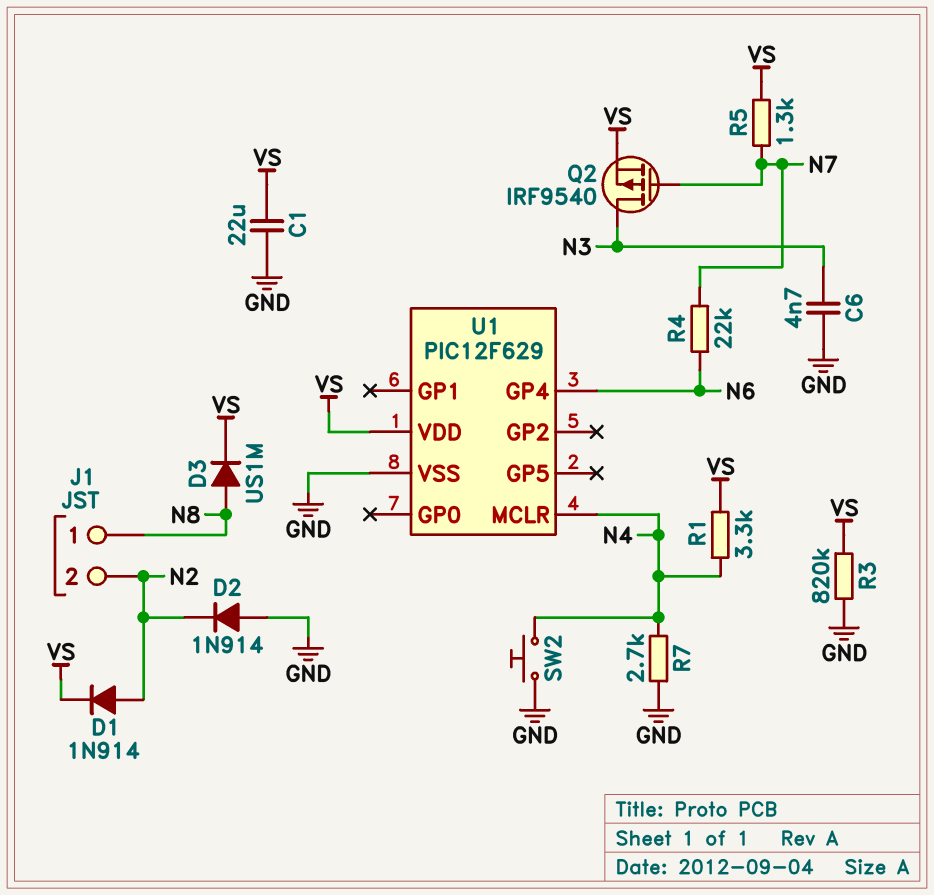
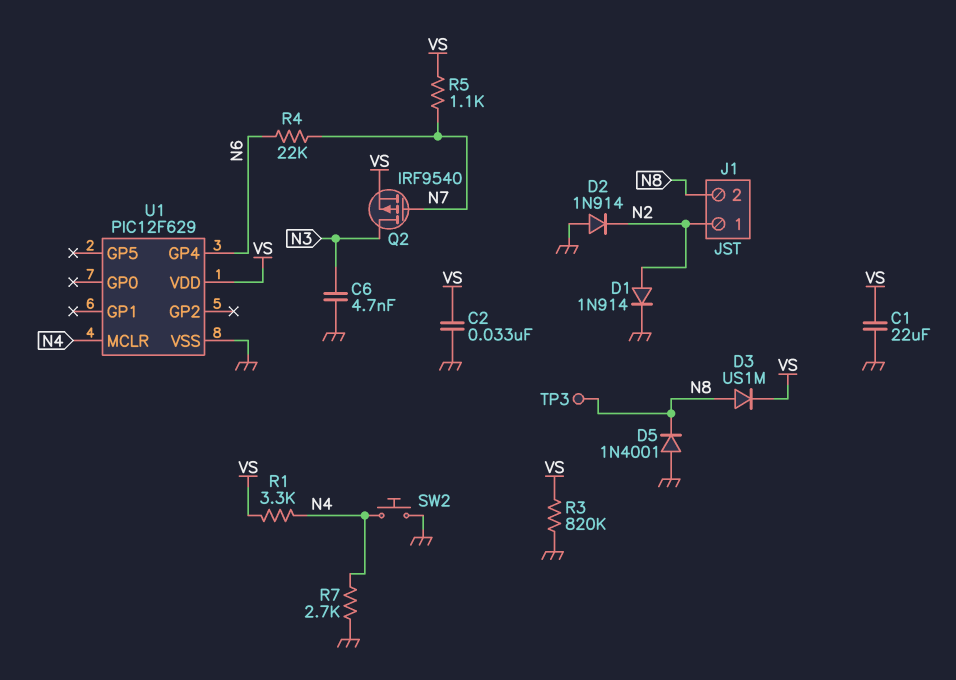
C2: none -> 33nF (GND, VS)
D1: diode 1N914 (A N2, K VS) -> diode 1N914 (A N2, K GND)
D5: none -> diode 1N4001 (A GND, K N8)
J1 pin 1: N8 -> N2
J1 pin 2: N2 -> N8
R5: 1.3k (N7, VS) -> 1.1k (N7, VS)
TP3: none -> test point (N8)

